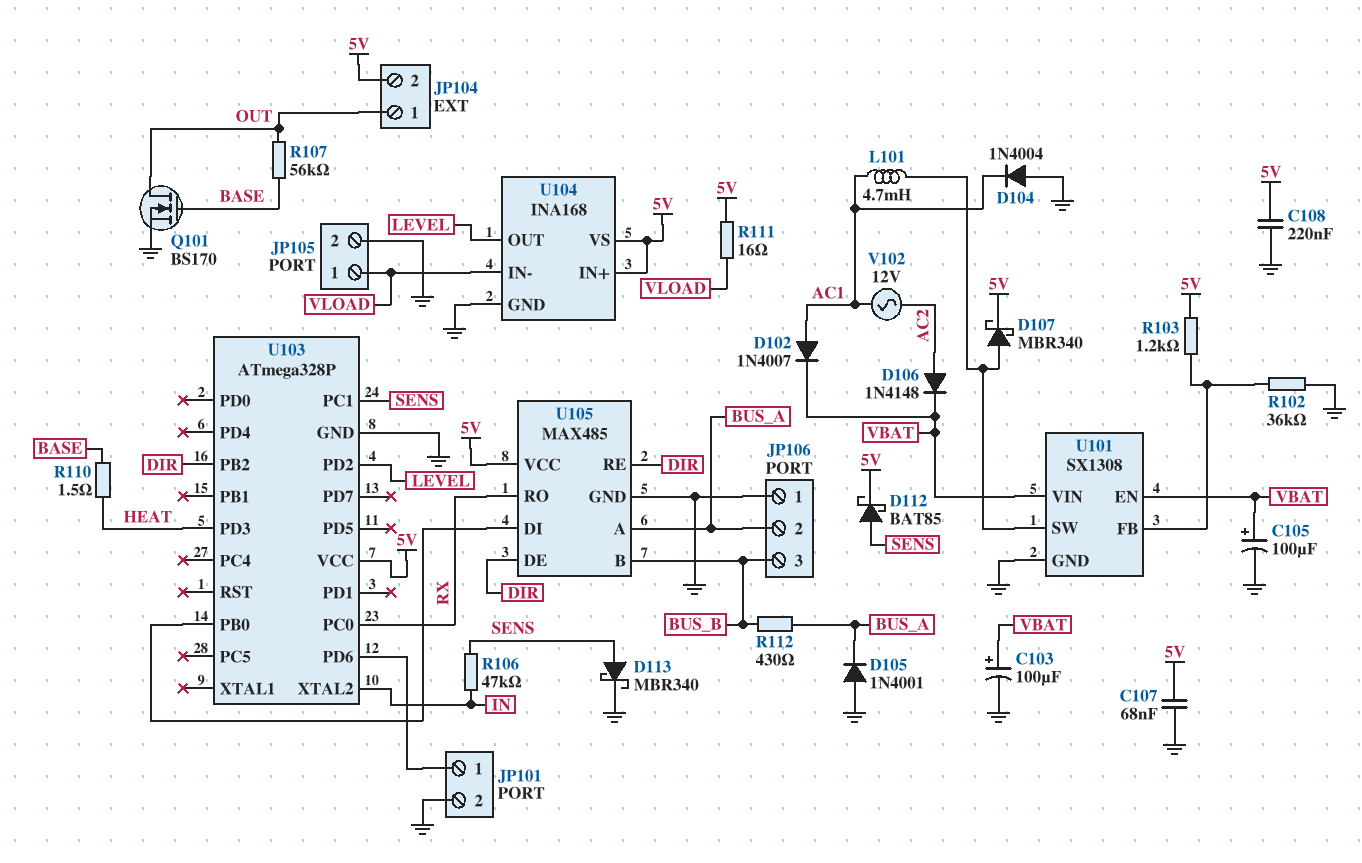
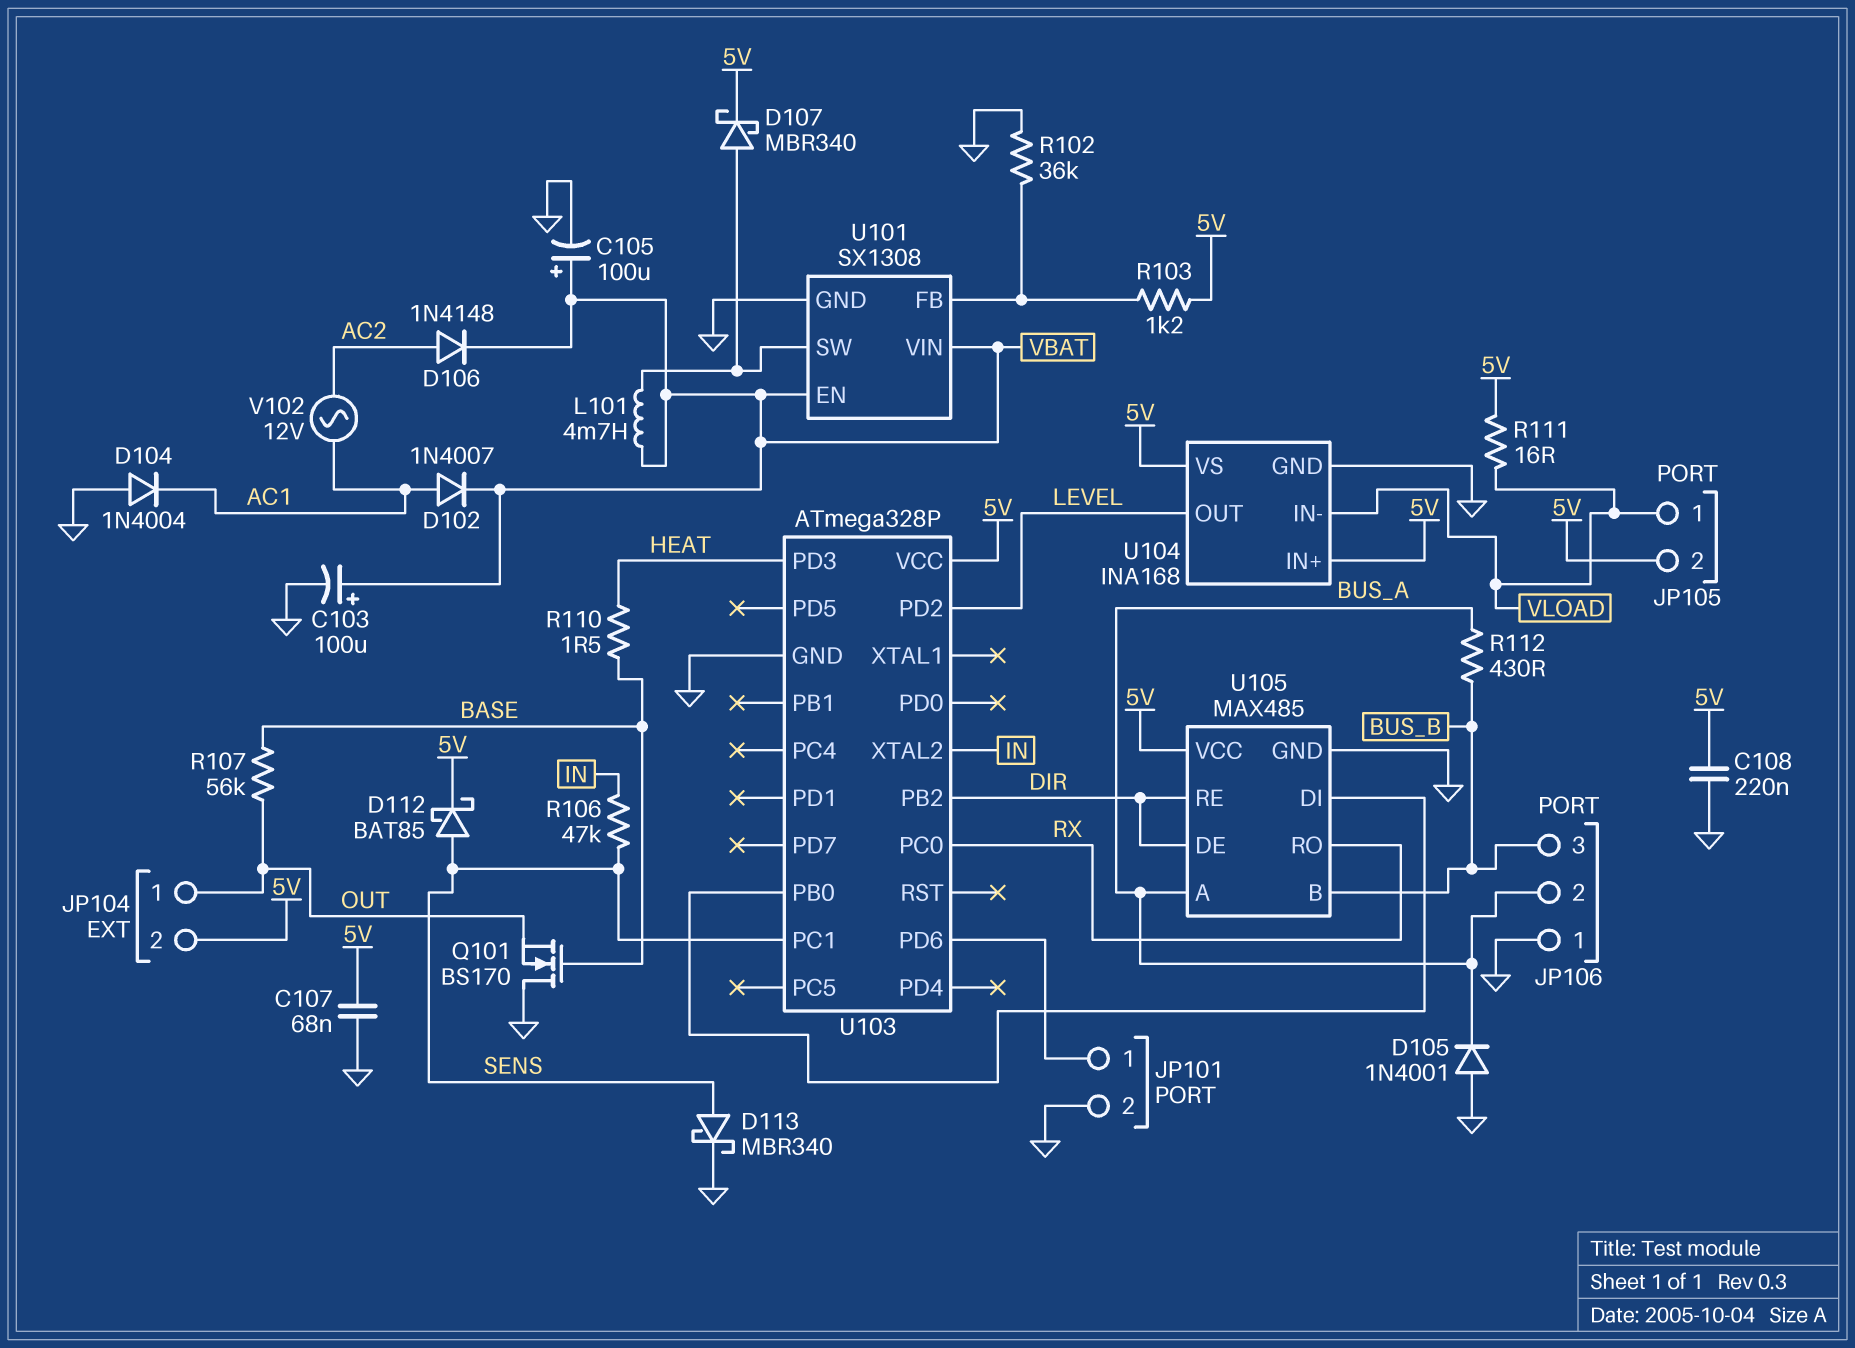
JP105 pin 2: GND -> 5V
L101: 4.7mH (AC1, U101/SW) -> 4.7mH (U101/SW, VBAT)
Q101: NMOS BS170 (G BASE, D OUT, S GND) -> NMOS BS170 (G BASE, D GND, S OUT)

